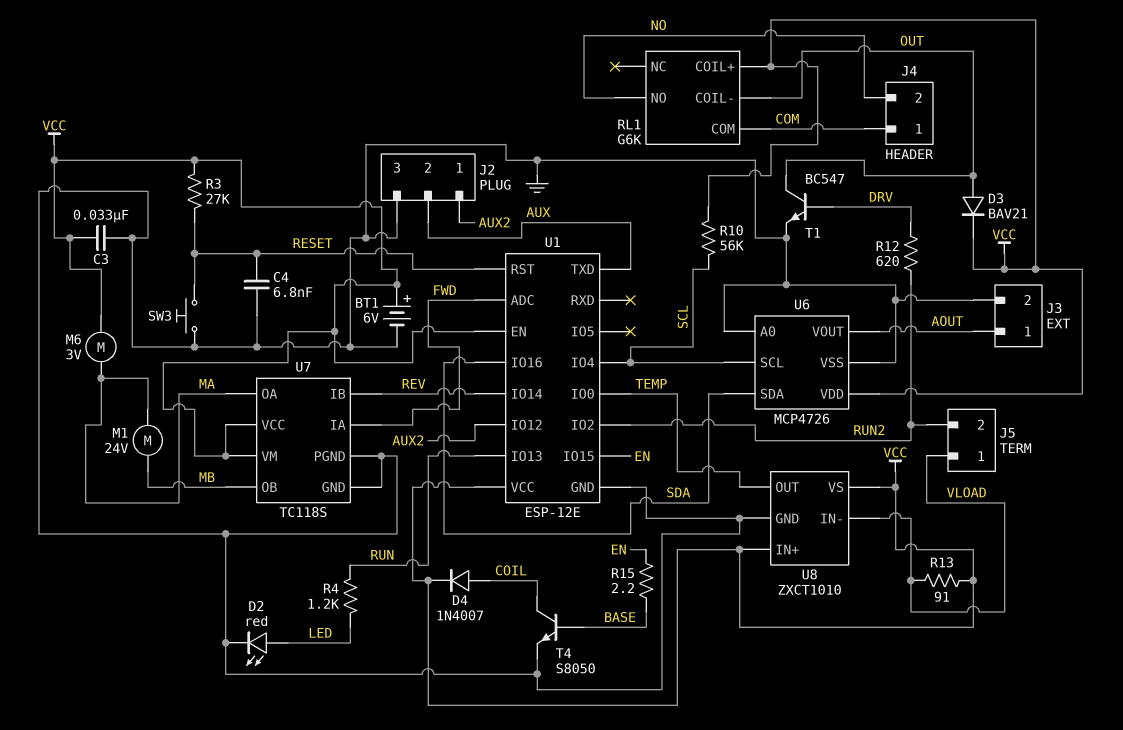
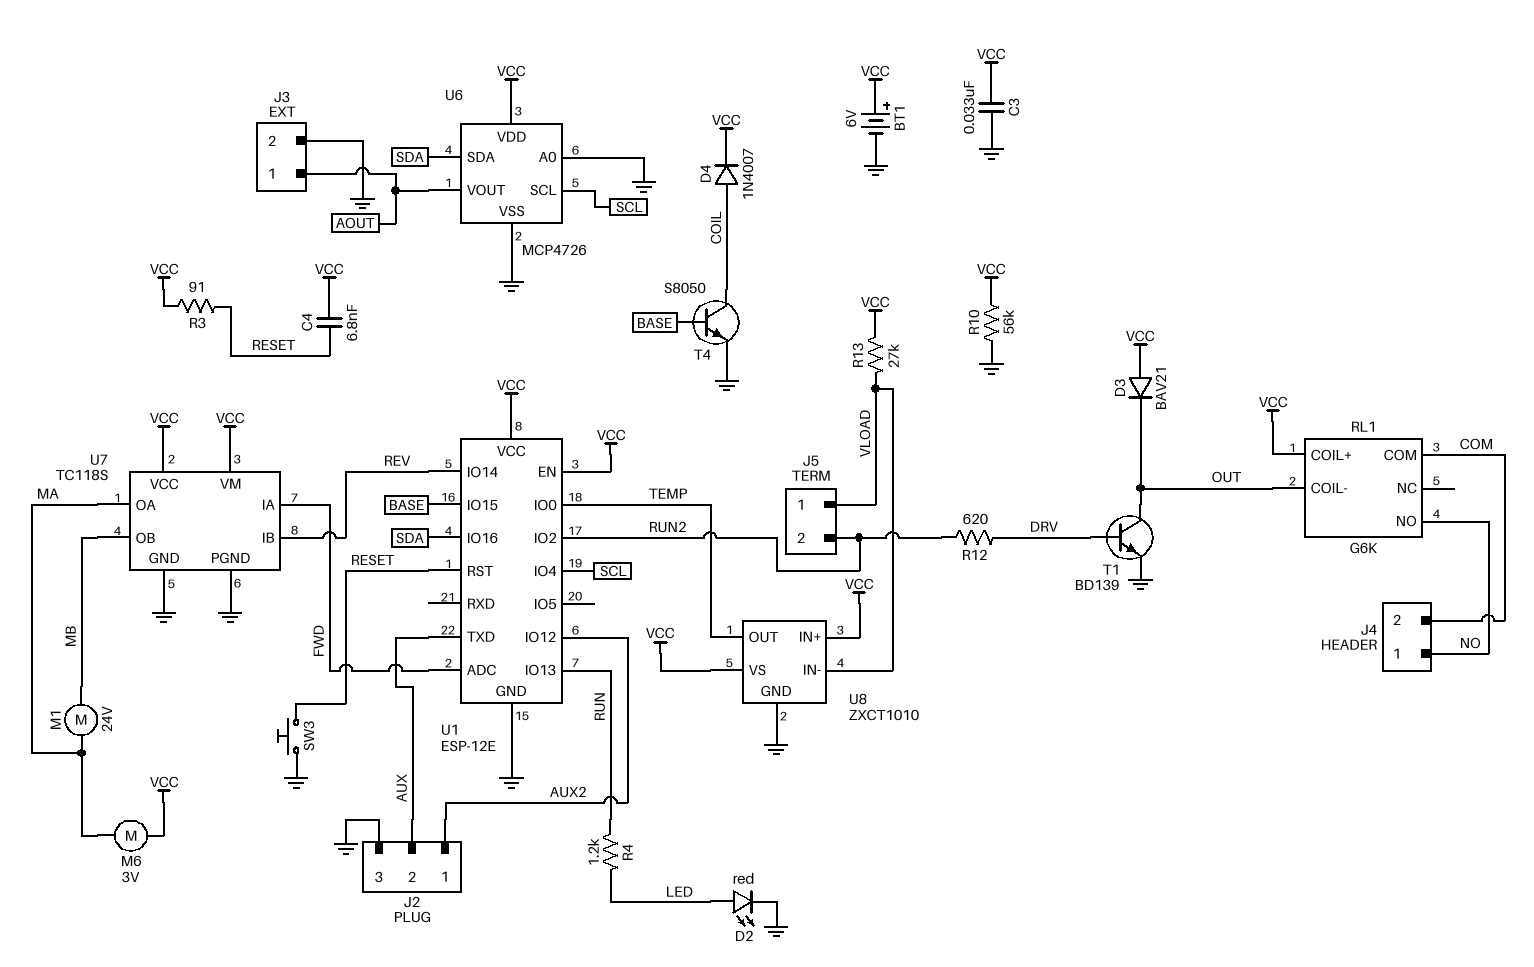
C4: 6.8nF (GND, RESET) -> 6.8nF (RESET, VCC)
D3: diode BAV21 (A OUT, K VCC) -> diode BAV21 (A VCC, K OUT)
J4 pin 1: COM -> NO
J4 pin 2: NO -> COM
R3: 27k (RESET, VCC) -> 91 (RESET, VCC)
R10: 56k (SCL, VCC) -> 56k (GND, VCC)
R13: 91 (VCC, VLOAD) -> 27k (VCC, VLOAD)
R15: 2.2 (BASE, EN) -> none
T1: NPN BC547 (B DRV, C OUT, E GND) -> NPN BD139 (B DRV, C OUT, E GND)
U1 pin IO15: EN -> BASE

